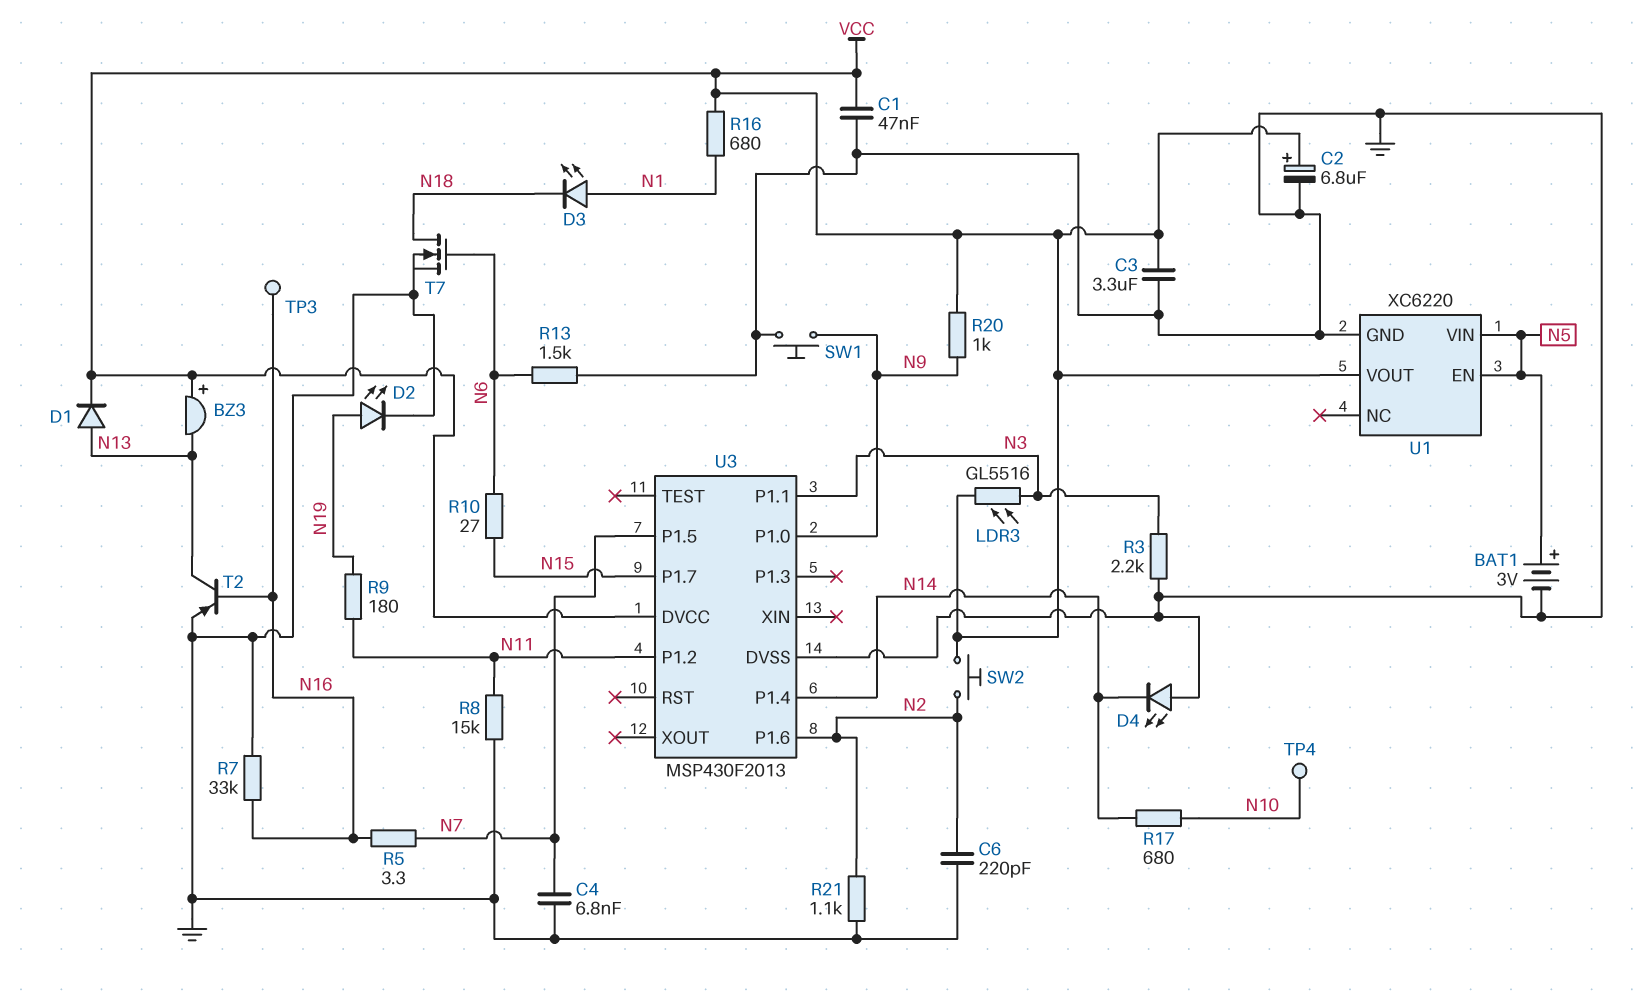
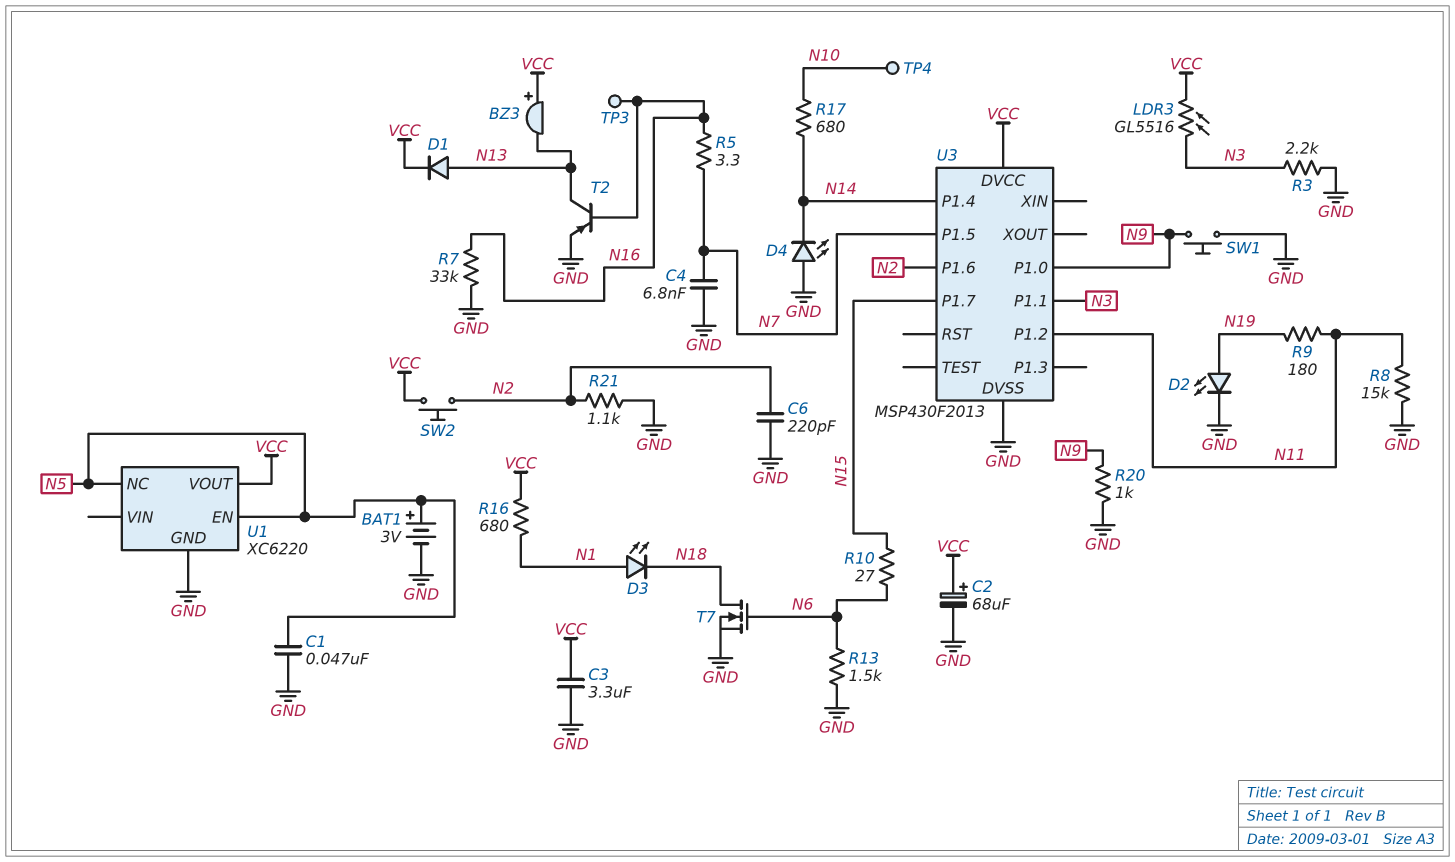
C1: 47nF (GND, VCC) -> 47nF (GND, N5)
C2: 6.8uF (plus VCC, minus GND) -> 68uF (plus VCC, minus GND)
R20: 1k (N9, VCC) -> 1k (GND, N9)
U1 pin NC: none -> N5
U1 pin VIN: N5 -> none

